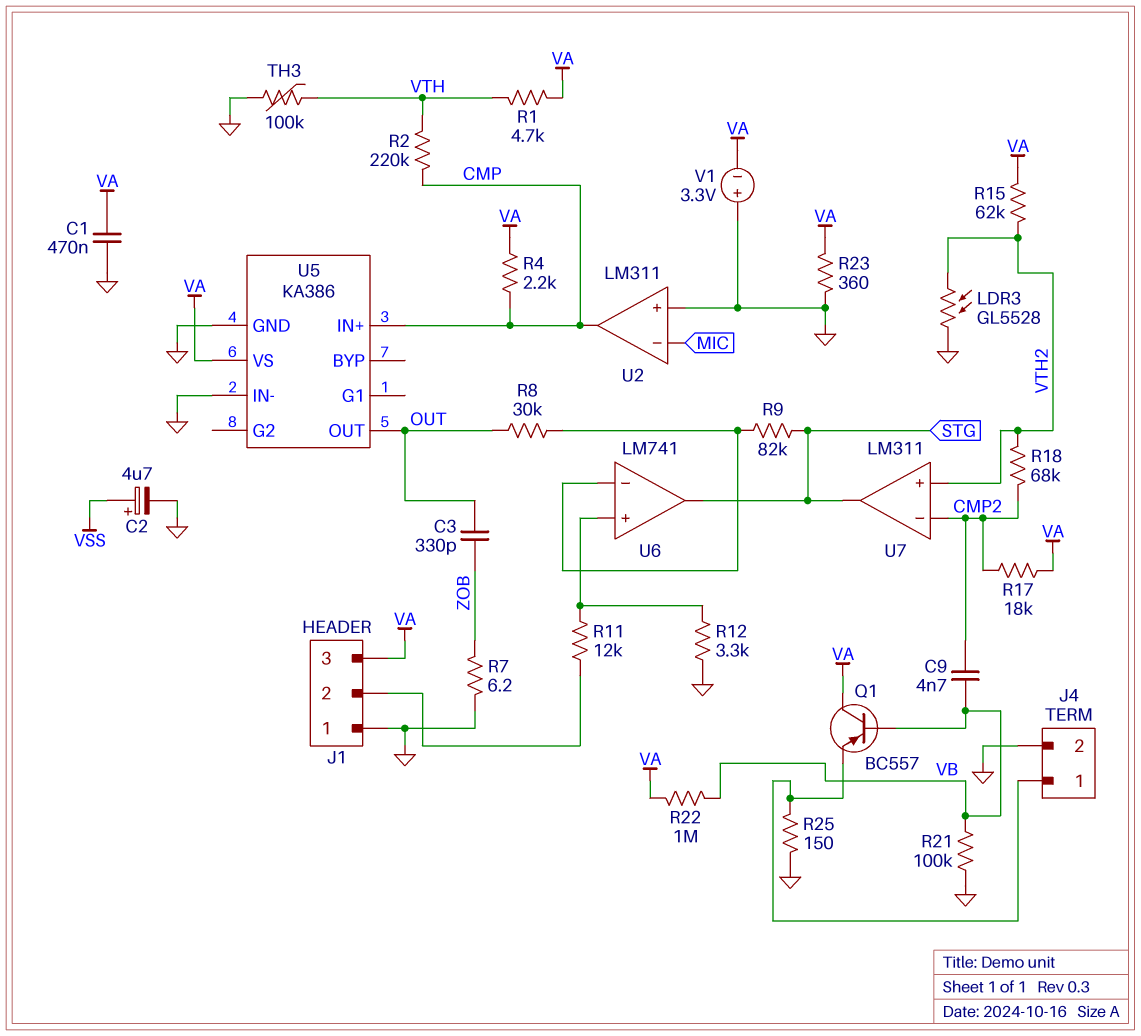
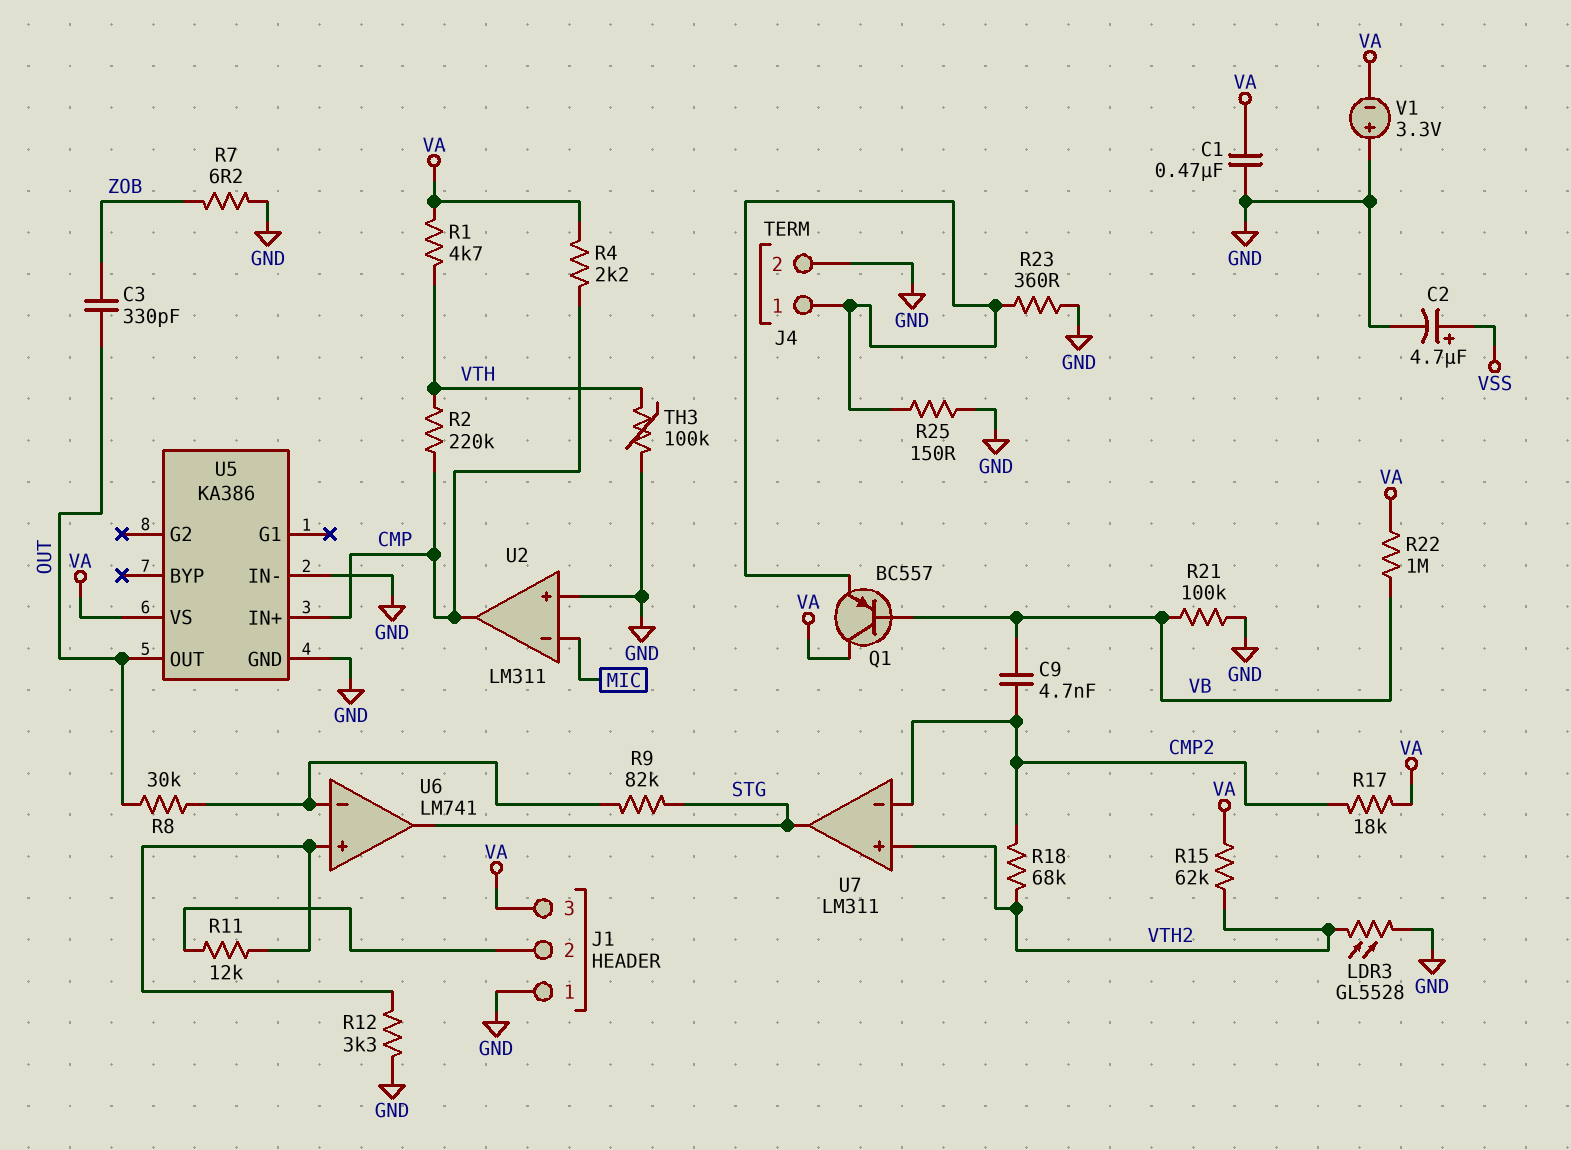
R23: 360 (GND, VA) -> 360 (GND, J4/1)

